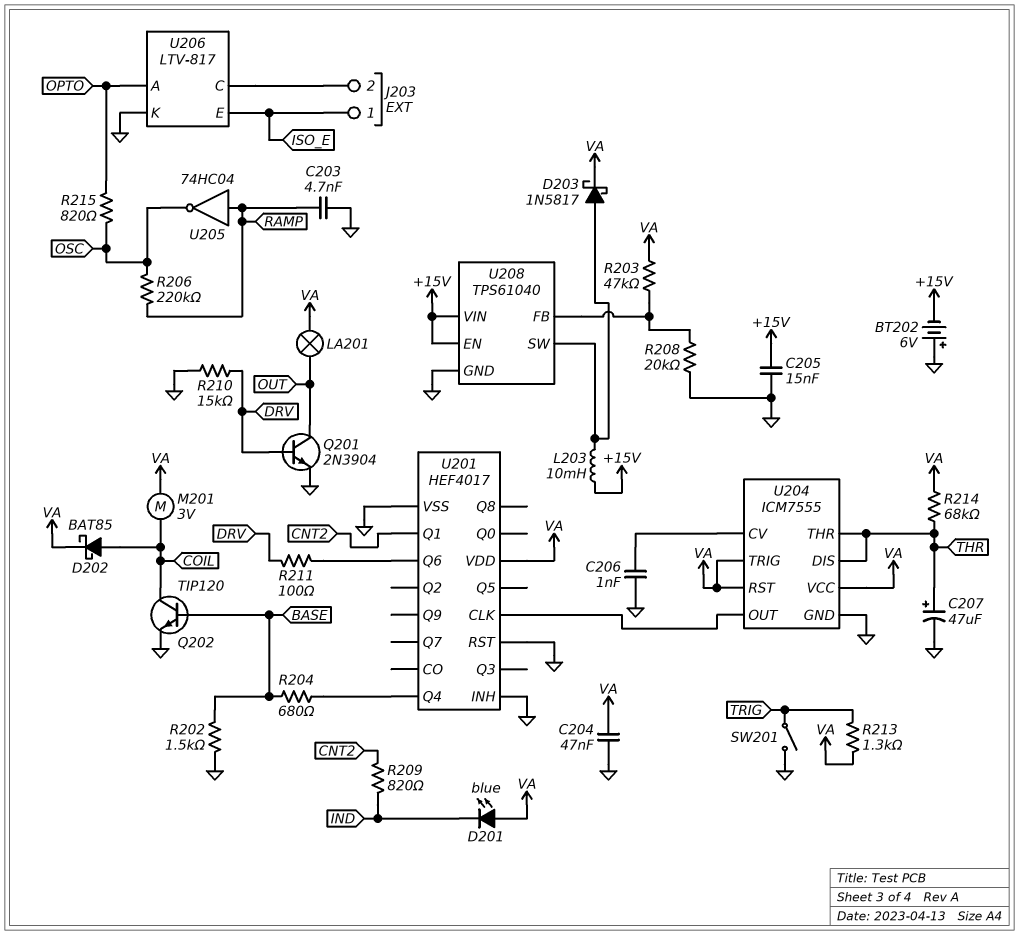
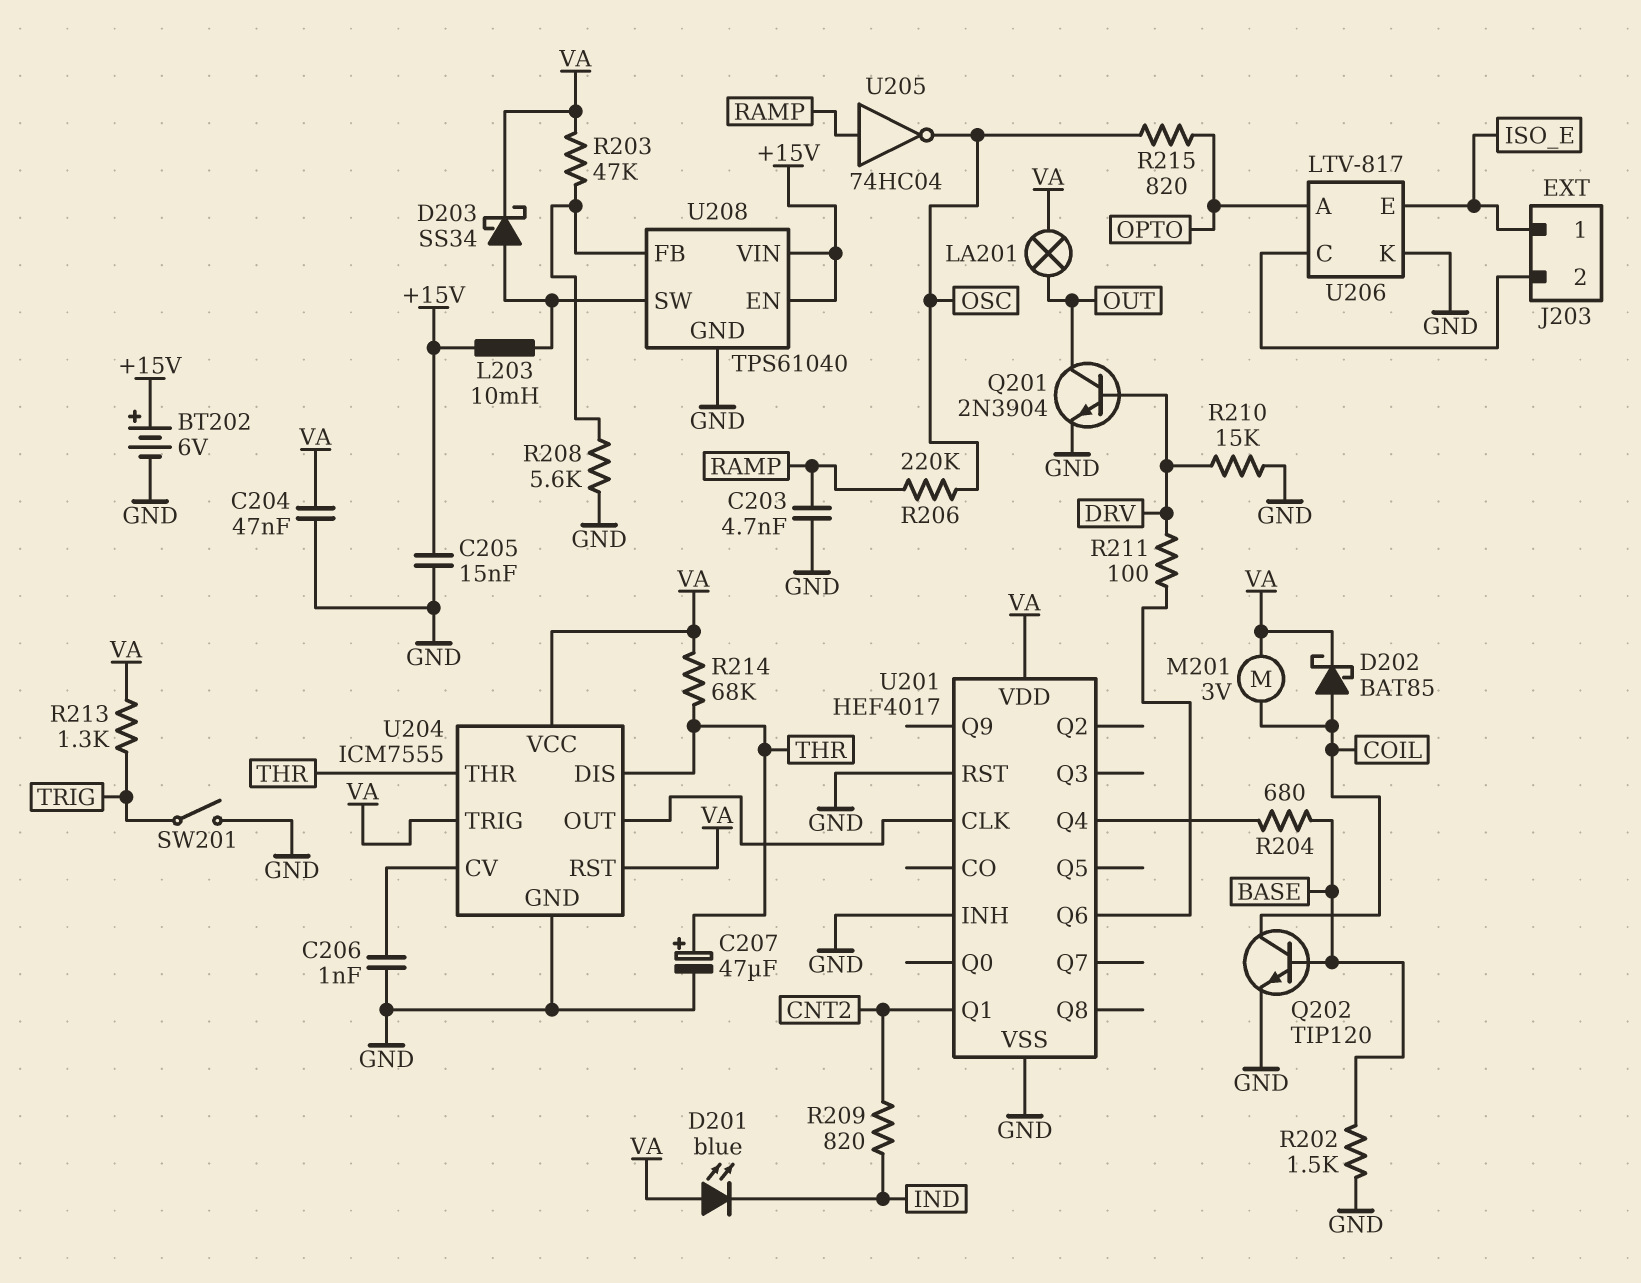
BT202: 6V (plus GND, minus +15V) -> 6V (plus +15V, minus GND)
D203: schottky 1N5817 (A U208/SW, K VA) -> schottky SS34 (A U208/SW, K VA)
R208: 20k (GND, U208/FB) -> 5.6k (GND, U208/FB)

